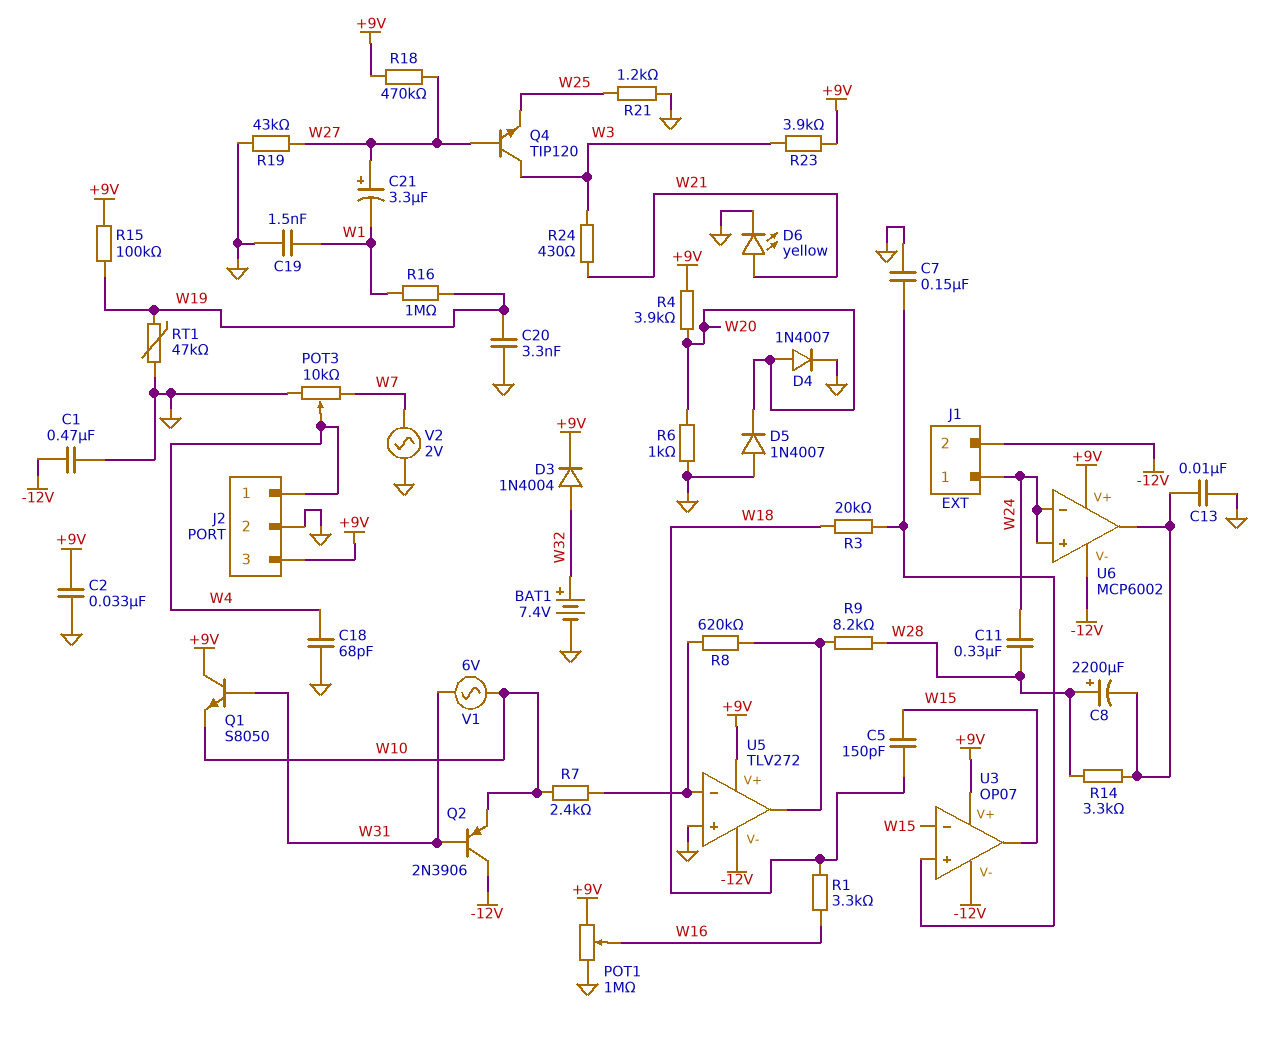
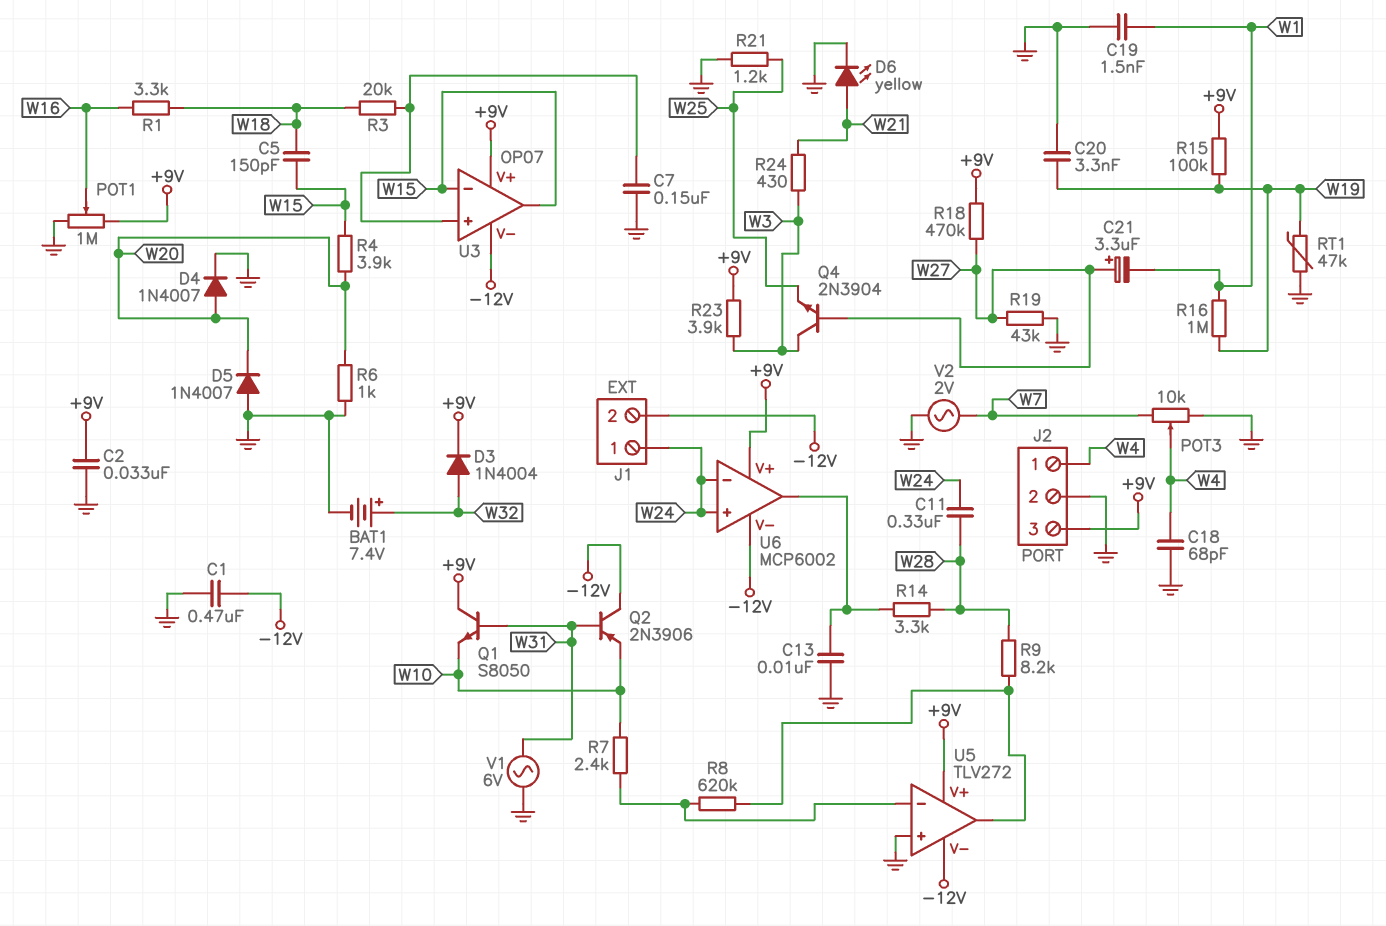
C8: 2200uF (plus W28, minus U6/out) -> none
Q4: NPN TIP120 (B W27, C W3, E W25) -> NPN 2N3904 (B W27, C W3, E W25)
R4: 3.9k (+9V, W20) -> 3.9k (W15, W20)
V1: AC 6V (W10, W31) -> AC 6V (GND, W31)

